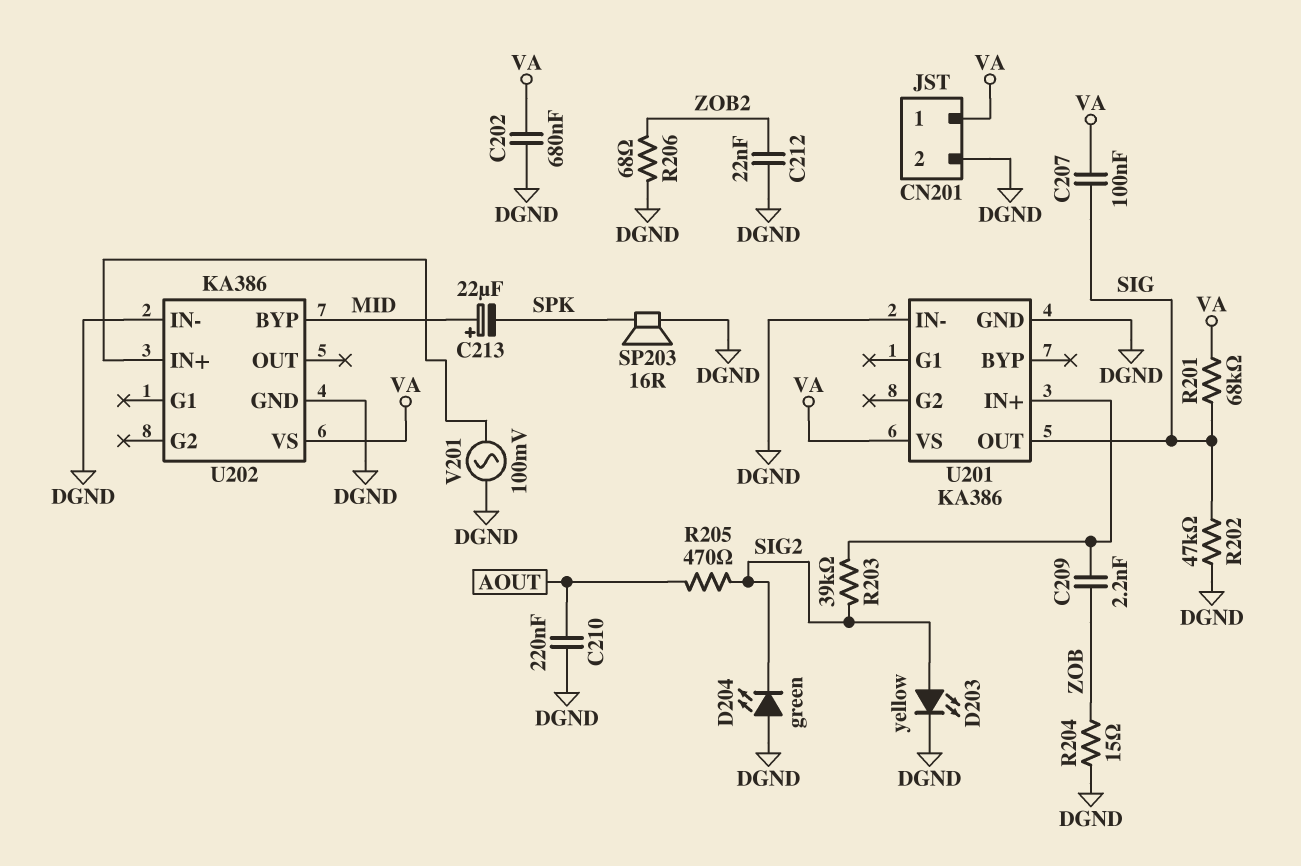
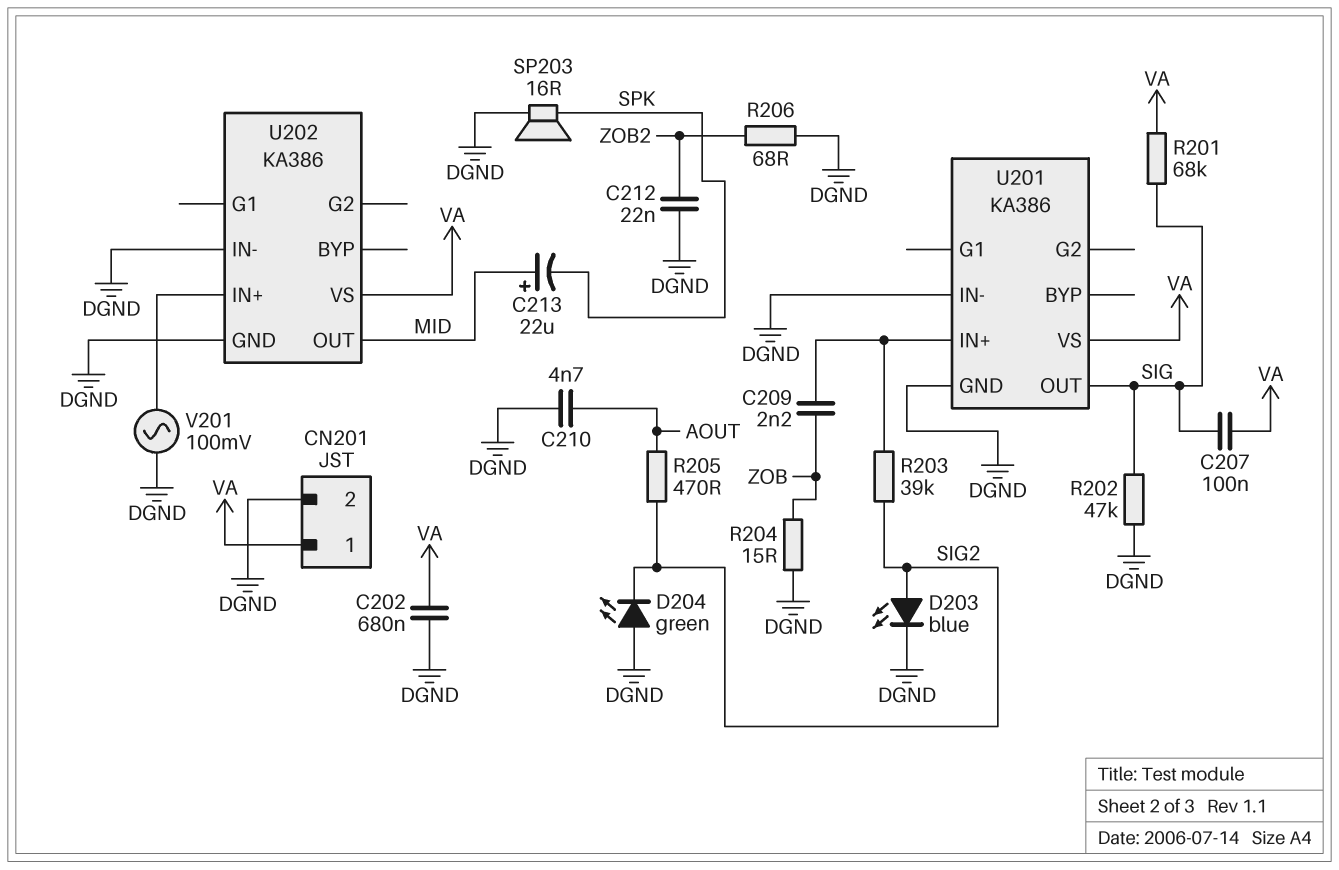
C210: 220nF (AOUT, DGND) -> 4.7nF (AOUT, DGND)
D203: LED yellow (A SIG2, K DGND) -> LED blue (A SIG2, K DGND)
U202 pin BYP: MID -> none
U202 pin OUT: none -> MID

